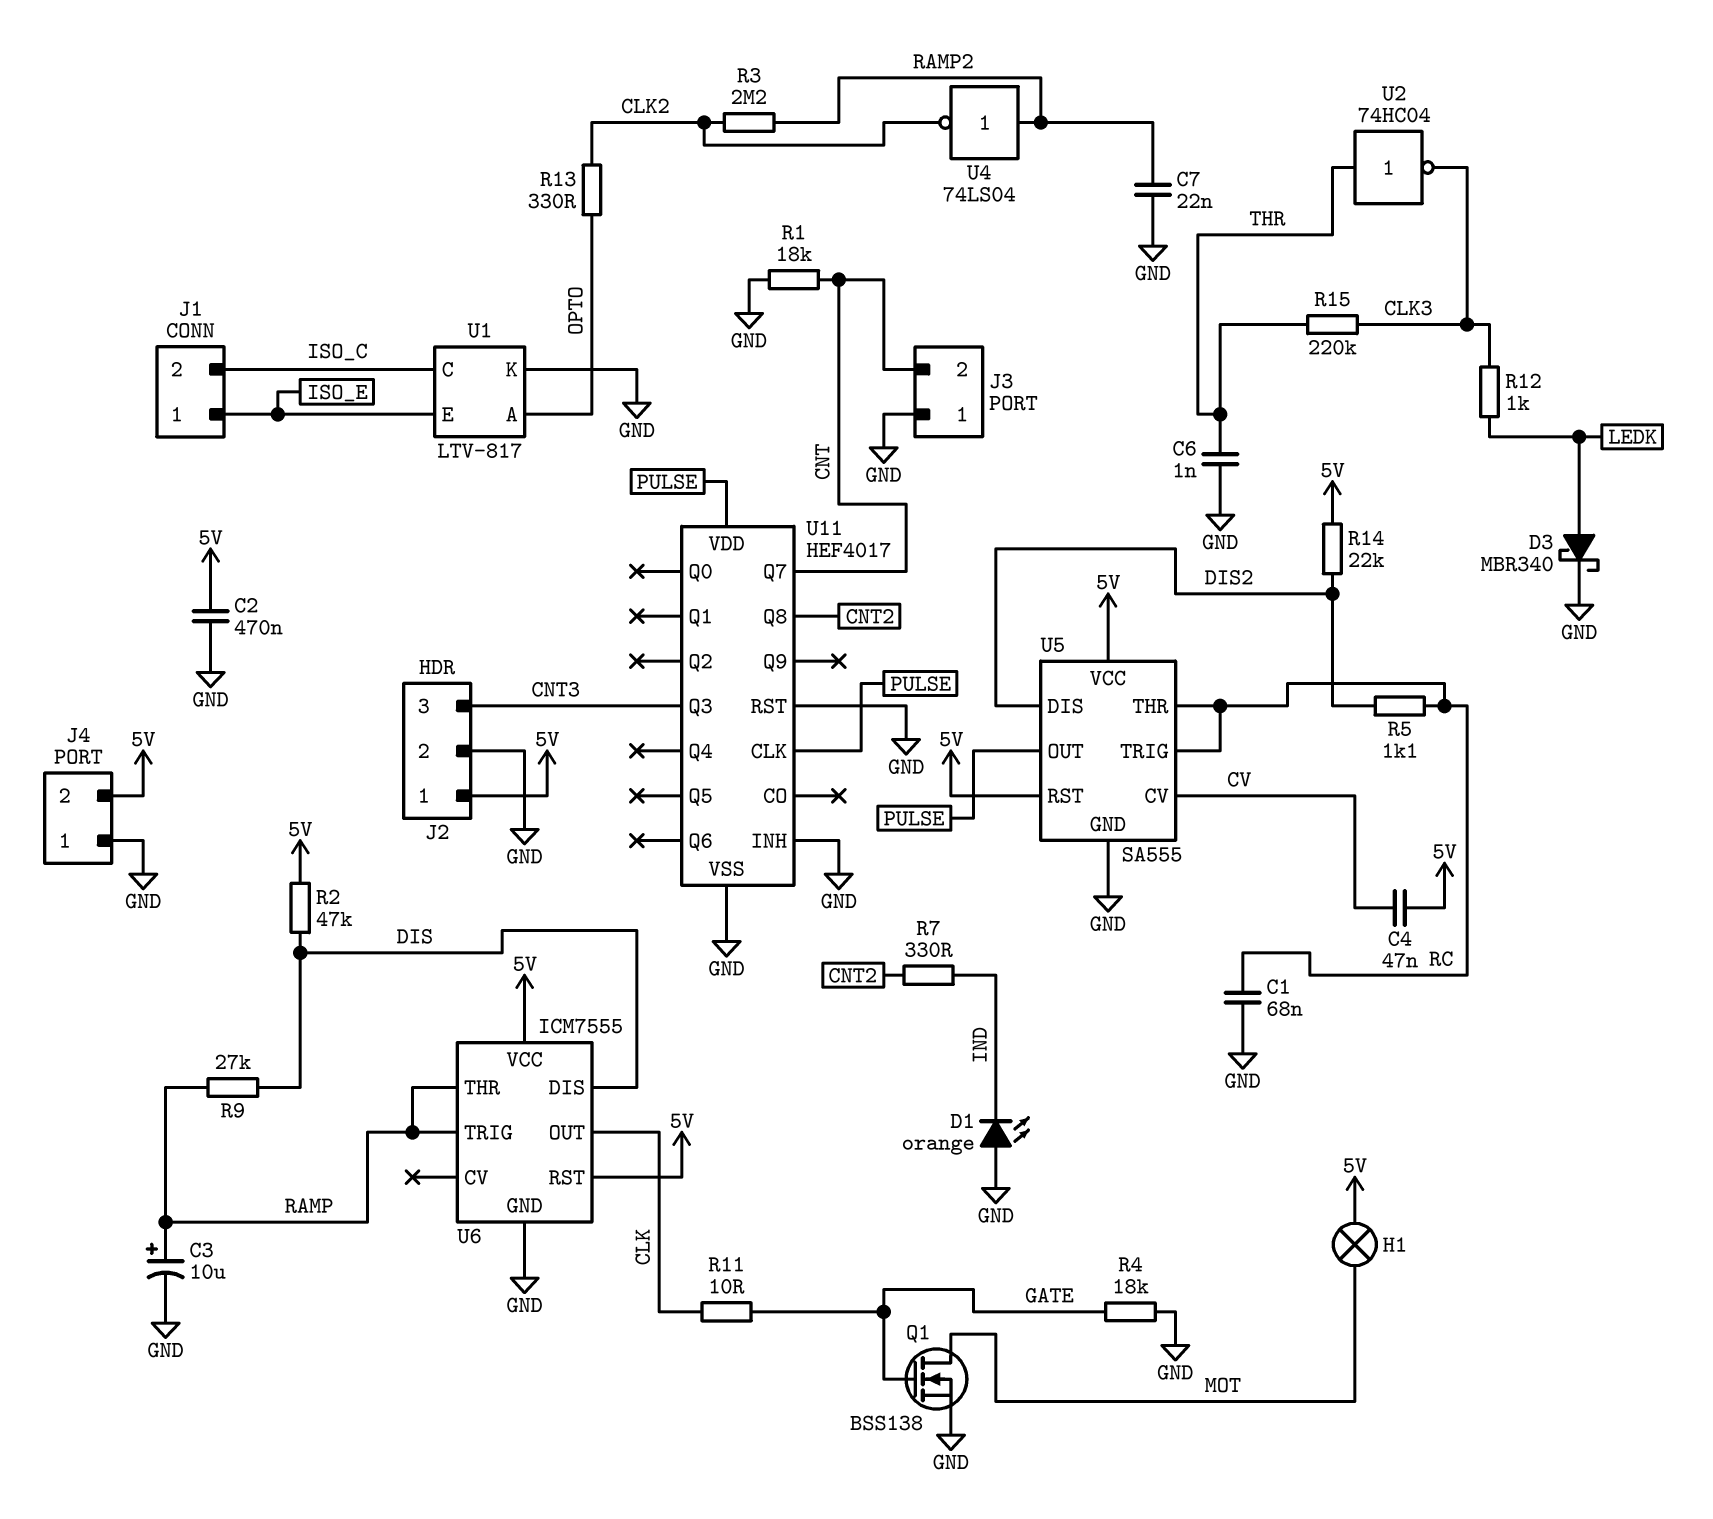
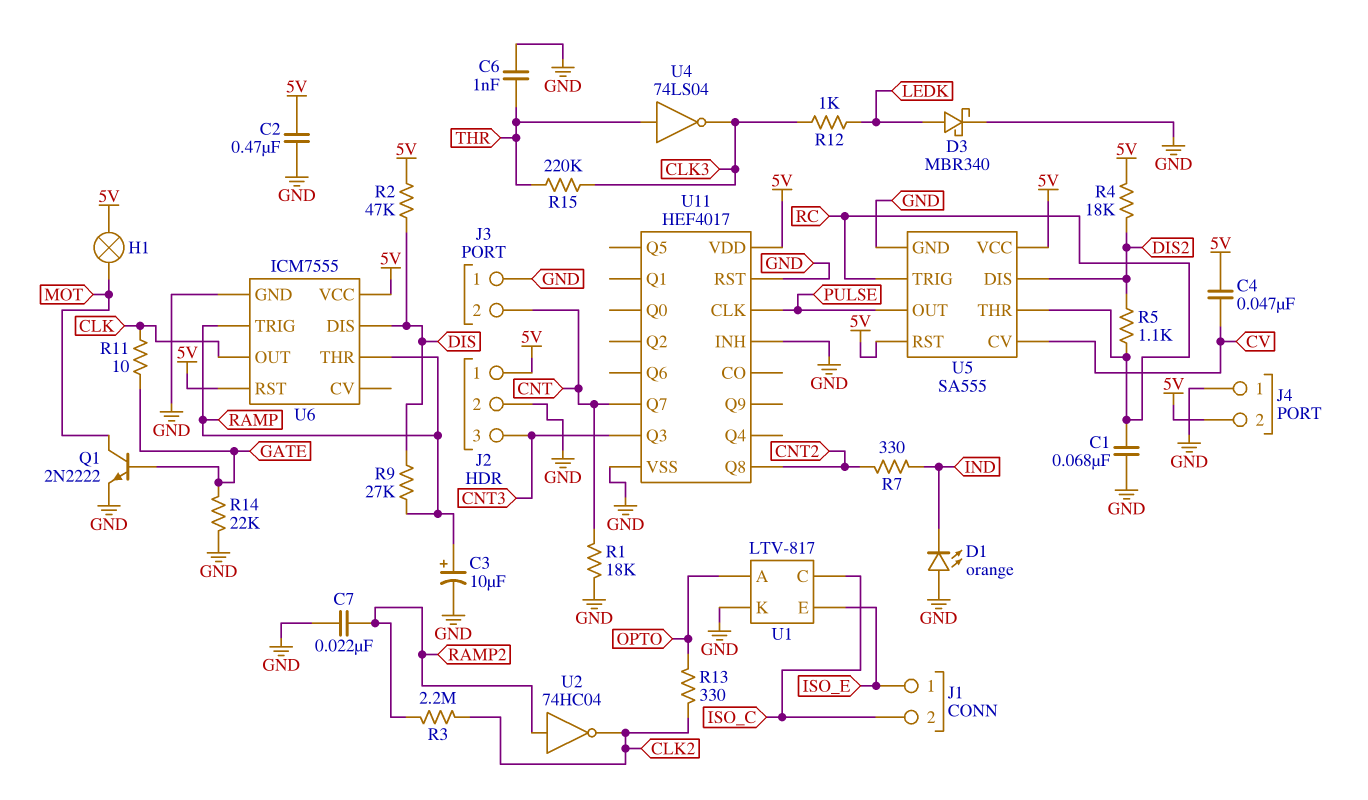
Q1: NMOS BSS138 (G GATE, D MOT, S GND) -> NPN 2N2222 (B GATE, C MOT, E GND)
R4: 18k (GATE, GND) -> 18k (5V, DIS2)
R14: 22k (5V, DIS2) -> 22k (GATE, GND)
U2: NOT 74HC04 (in THR, out CLK3) -> NOT 74HC04 (in RAMP2, out CLK2)
U4: NOT 74LS04 (in RAMP2, out CLK2) -> NOT 74LS04 (in THR, out CLK3)
U11 pin VDD: PULSE -> 5V

